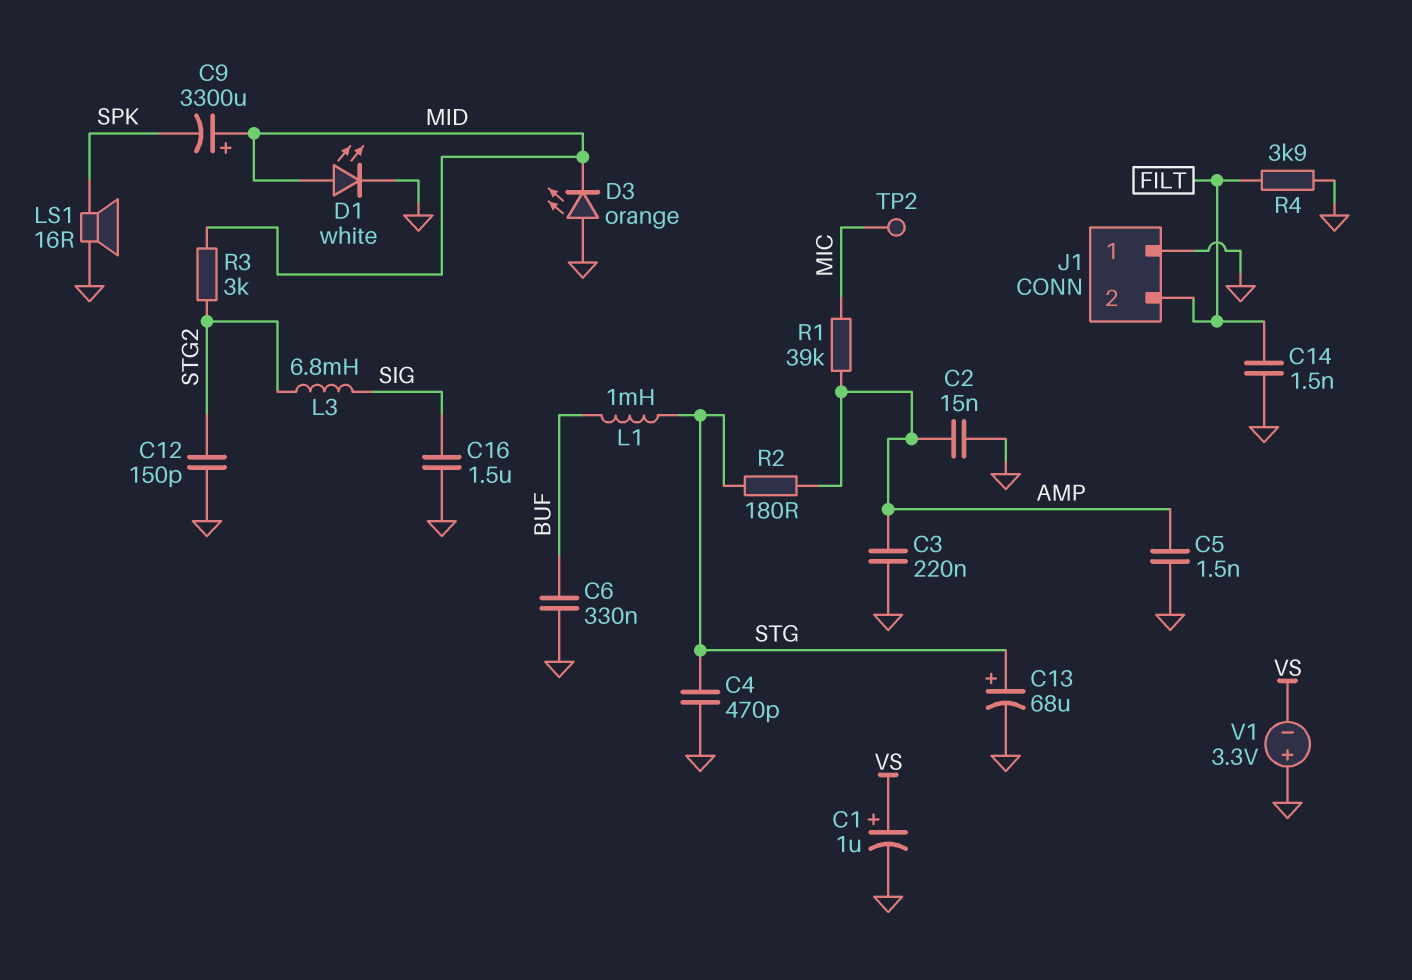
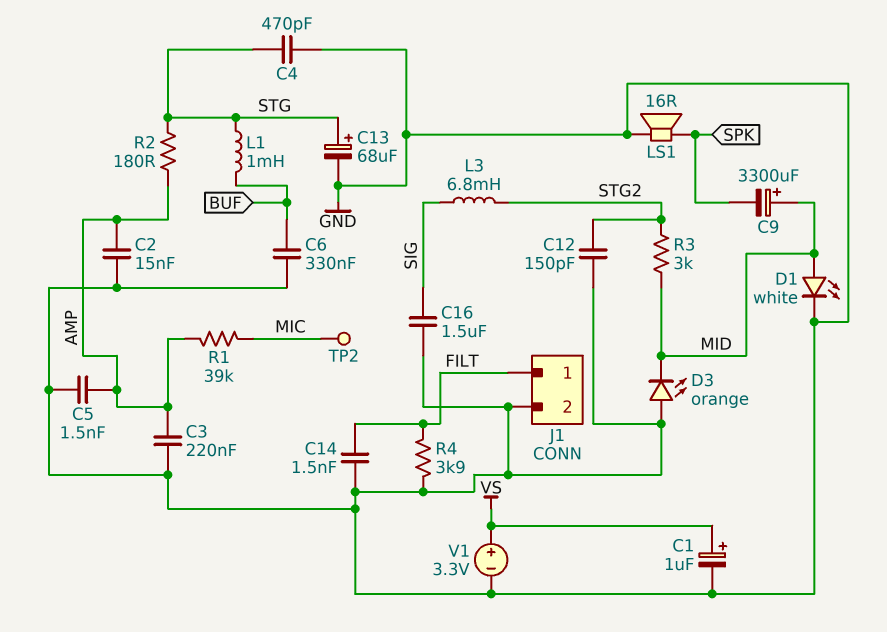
J1 pin 1: GND -> FILT
J1 pin 2: FILT -> GND
V1: 3.3V (plus GND, minus VS) -> 3.3V (plus VS, minus GND)

